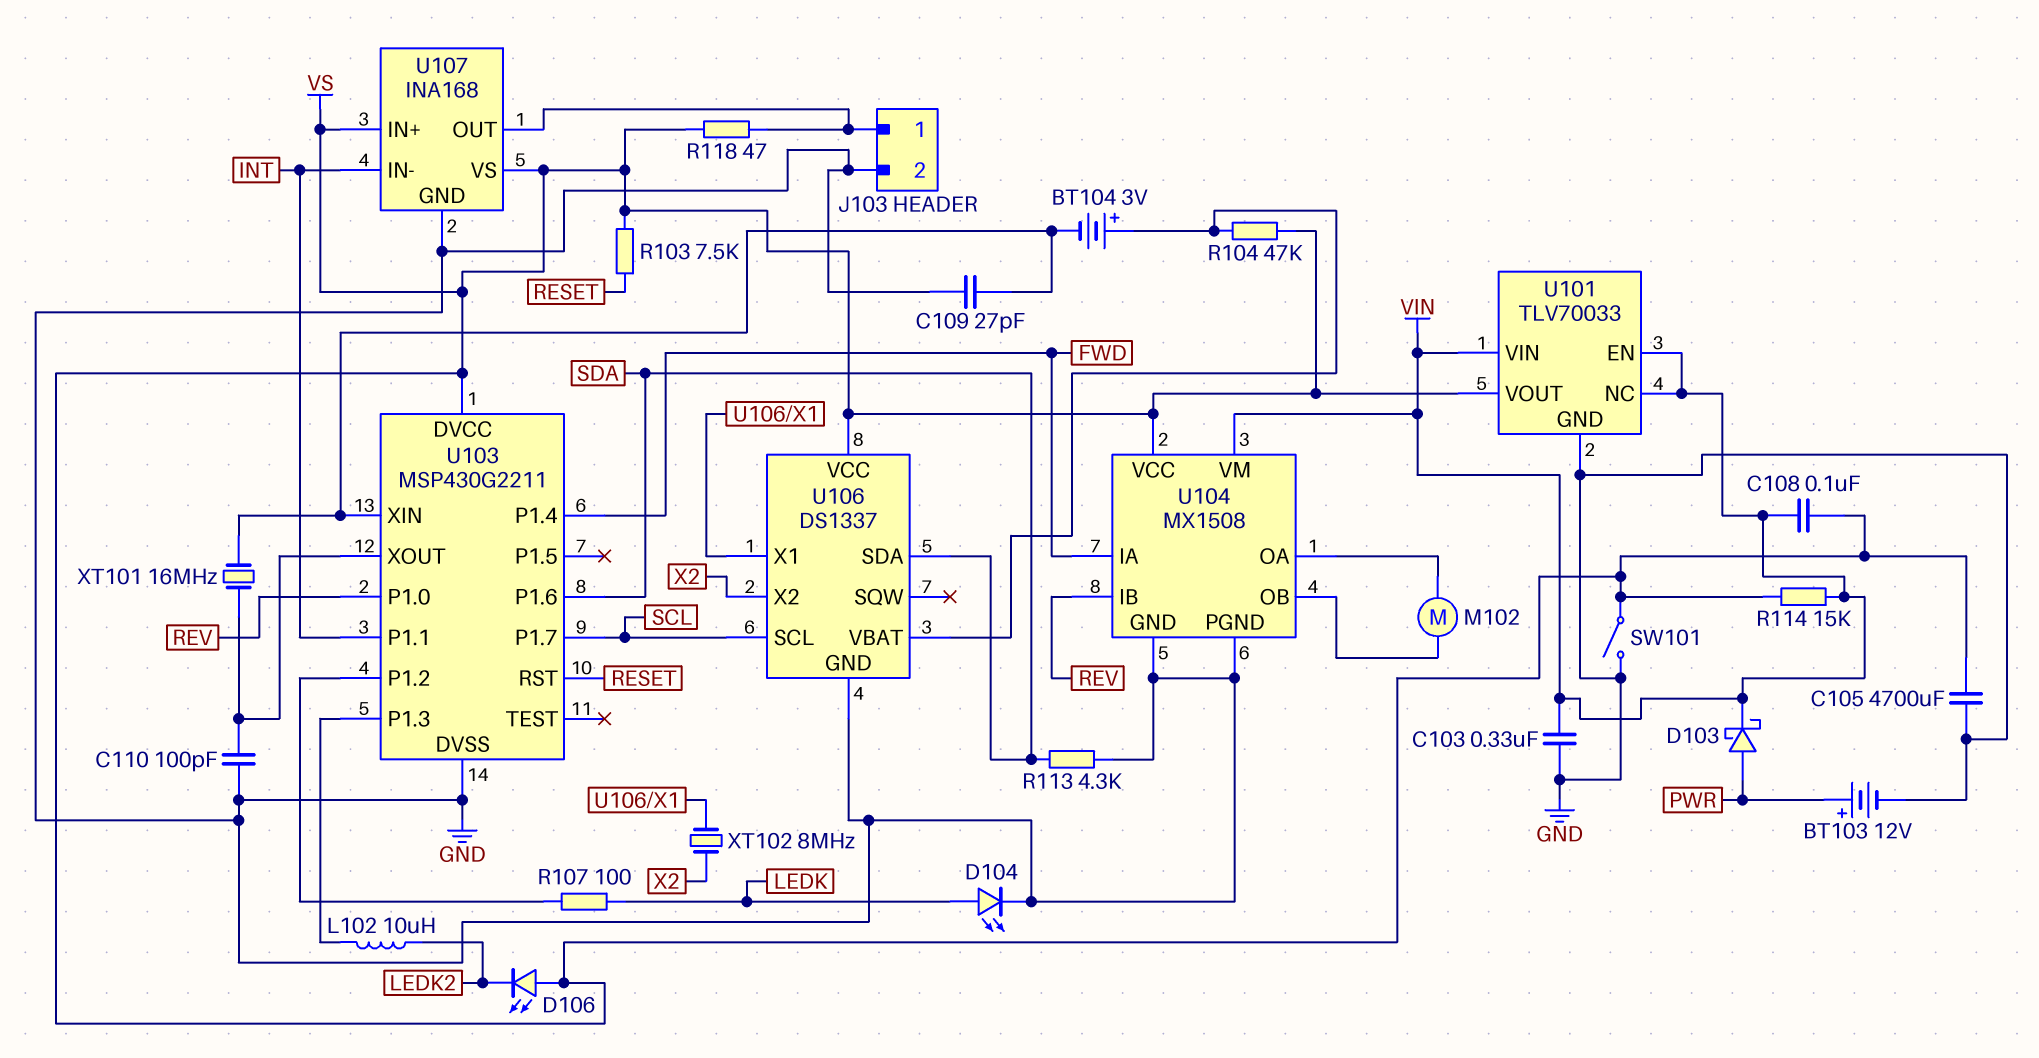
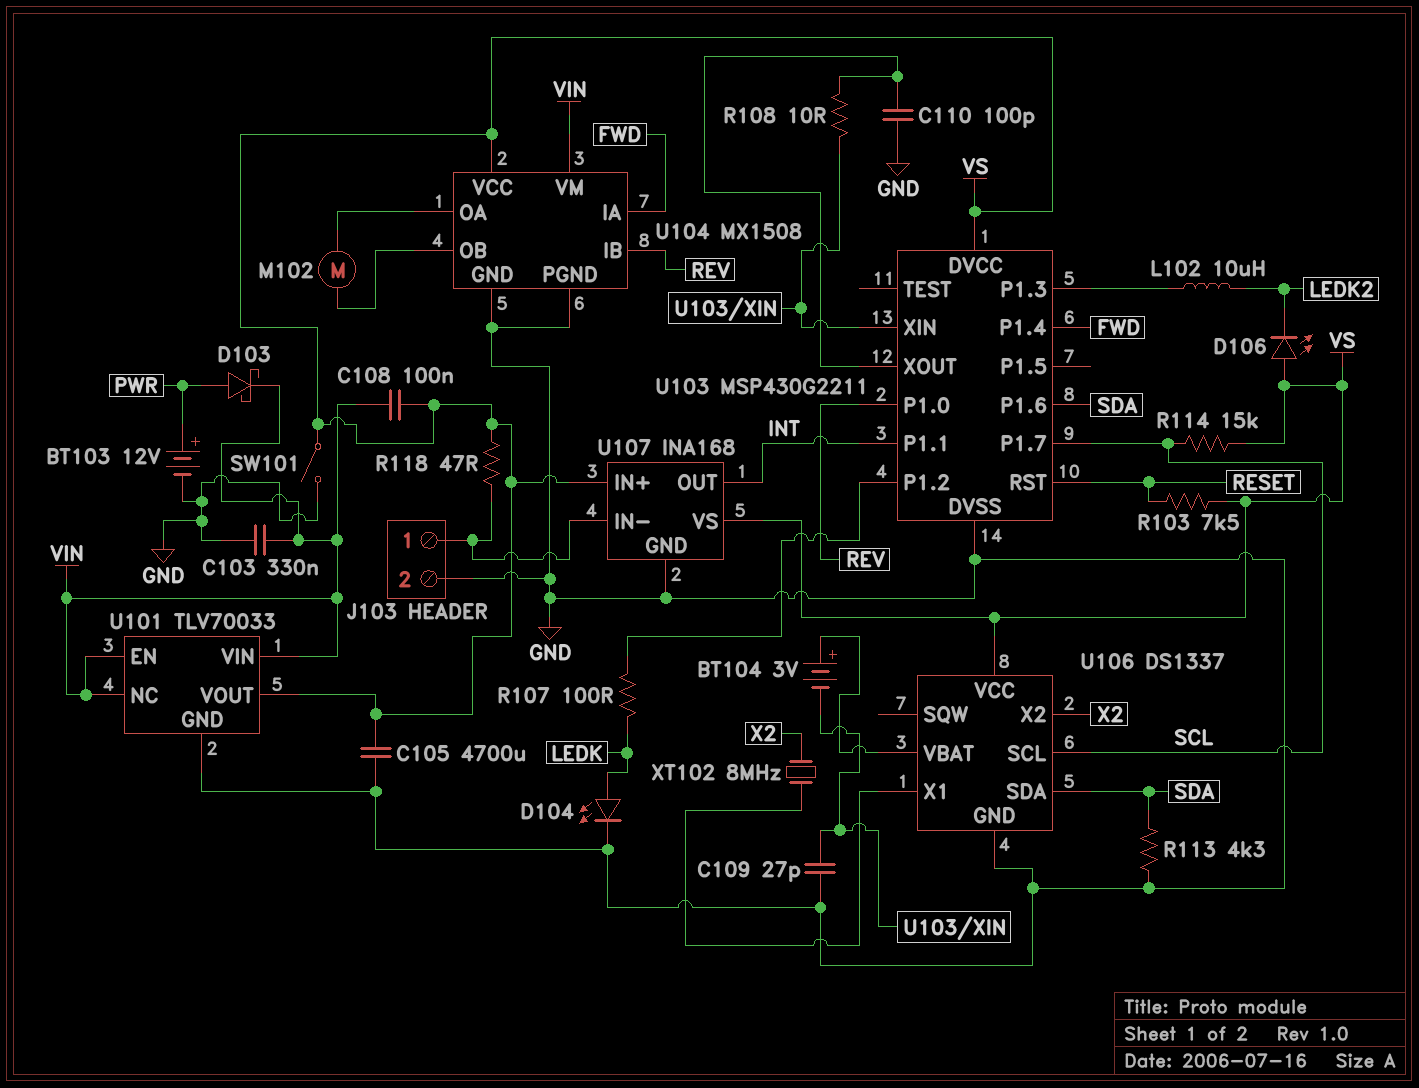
R104: 47k (U106/VBAT, VS) -> none
R108: none -> 10 (U103/XIN, U103/XOUT)
R114: 15k (VIN, VS) -> 15k (SCL, VS)
U107 pin IN-: INT -> J103/1
U107 pin OUT: J103/1 -> INT
XT101: 16MHz (U103/XIN, U103/XOUT) -> none

